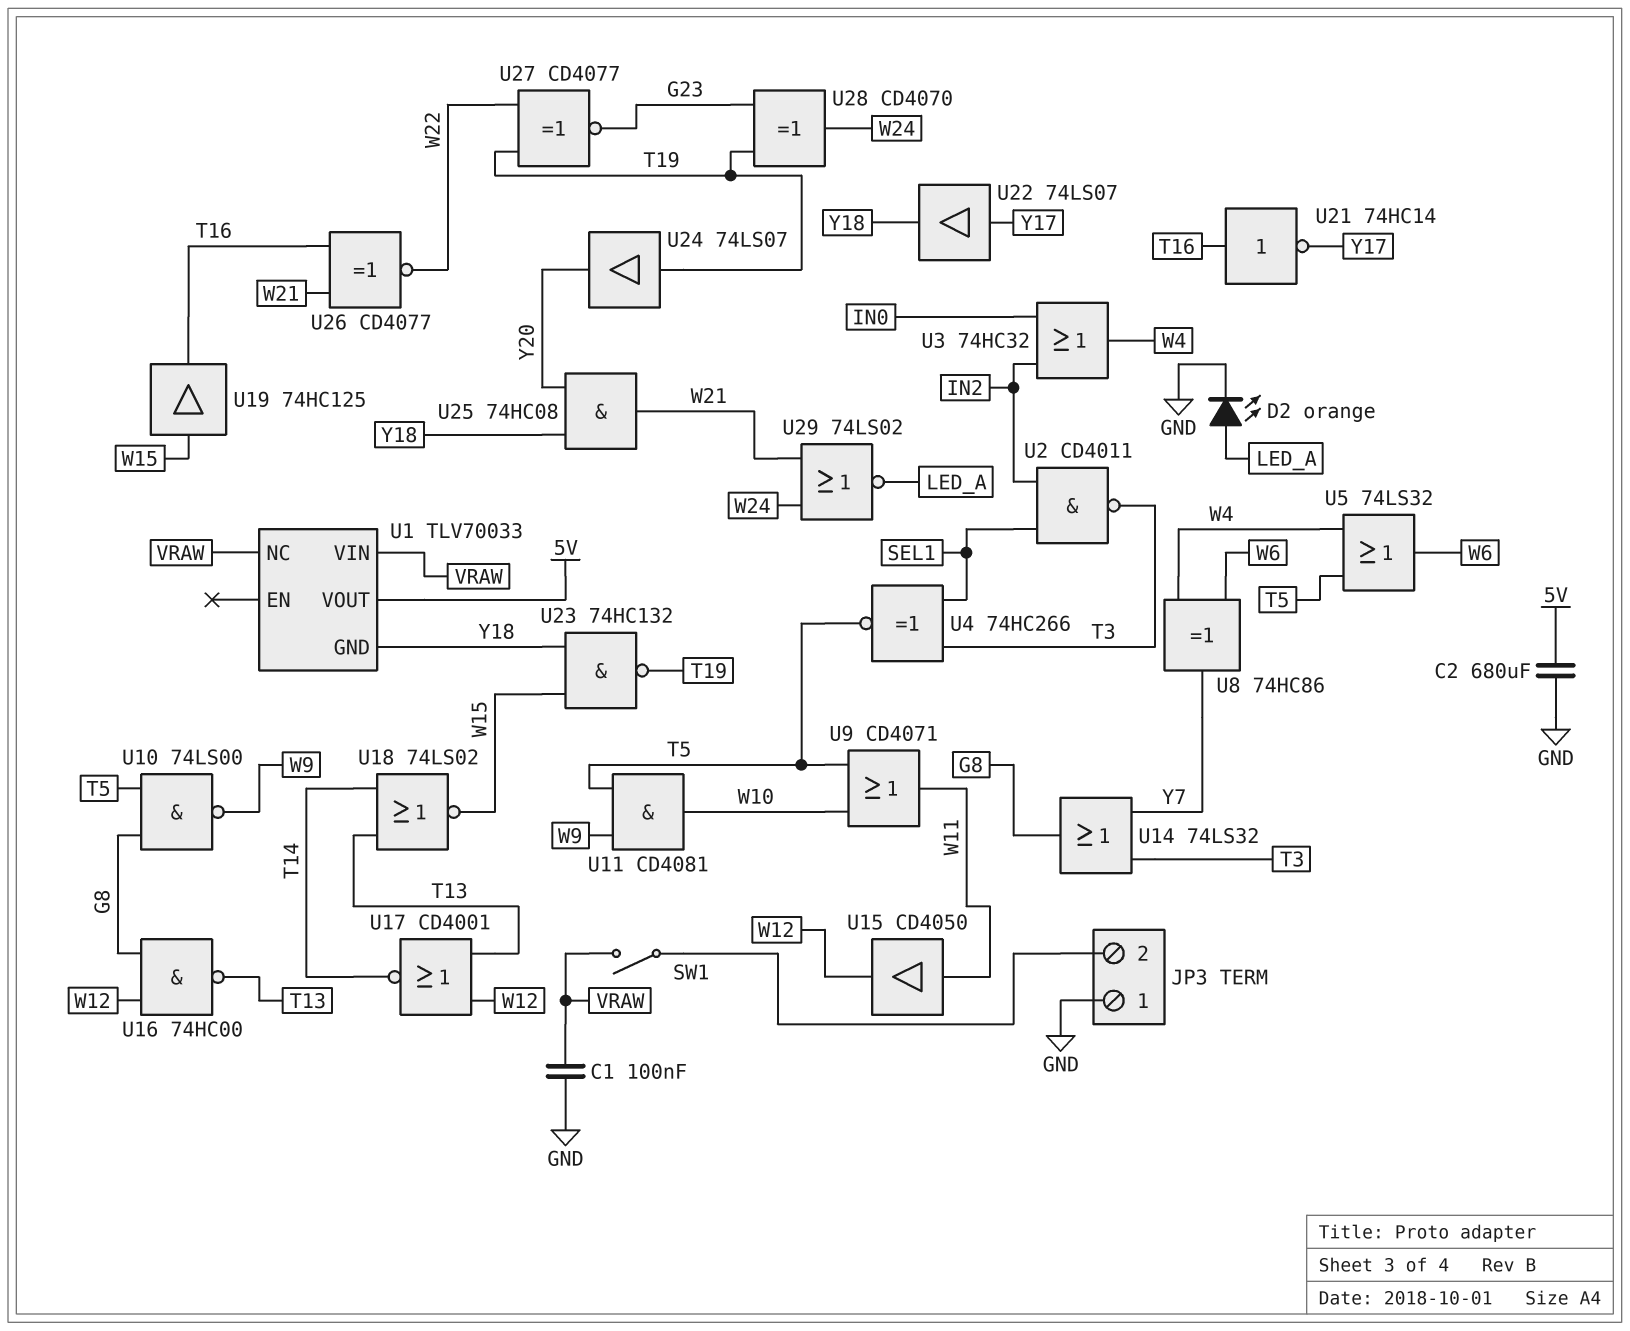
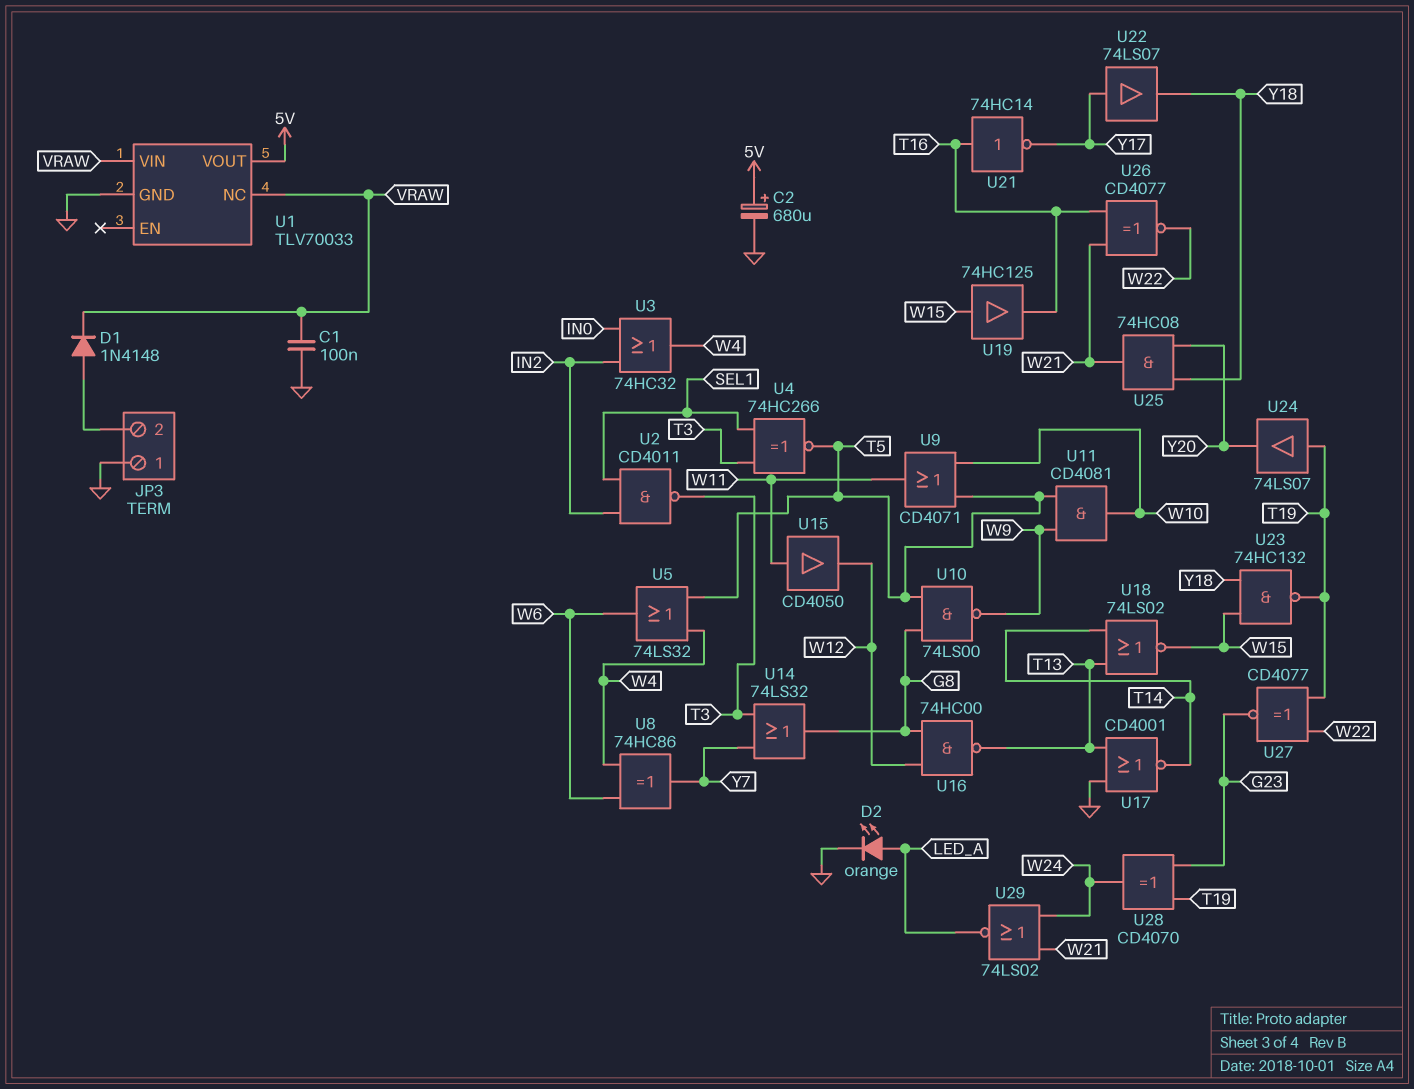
C2: 680uF (5V, GND) -> 680uF (plus 5V, minus GND)
D1: none -> diode 1N4148 (A JP3/2, K VRAW)
SW1: switch (JP3/2, VRAW) -> none
U1 pin GND: Y18 -> GND
U17: NOR CD4001 (in T13, in W12, out T14) -> NOR CD4001 (in GND, in T13, out T14)

